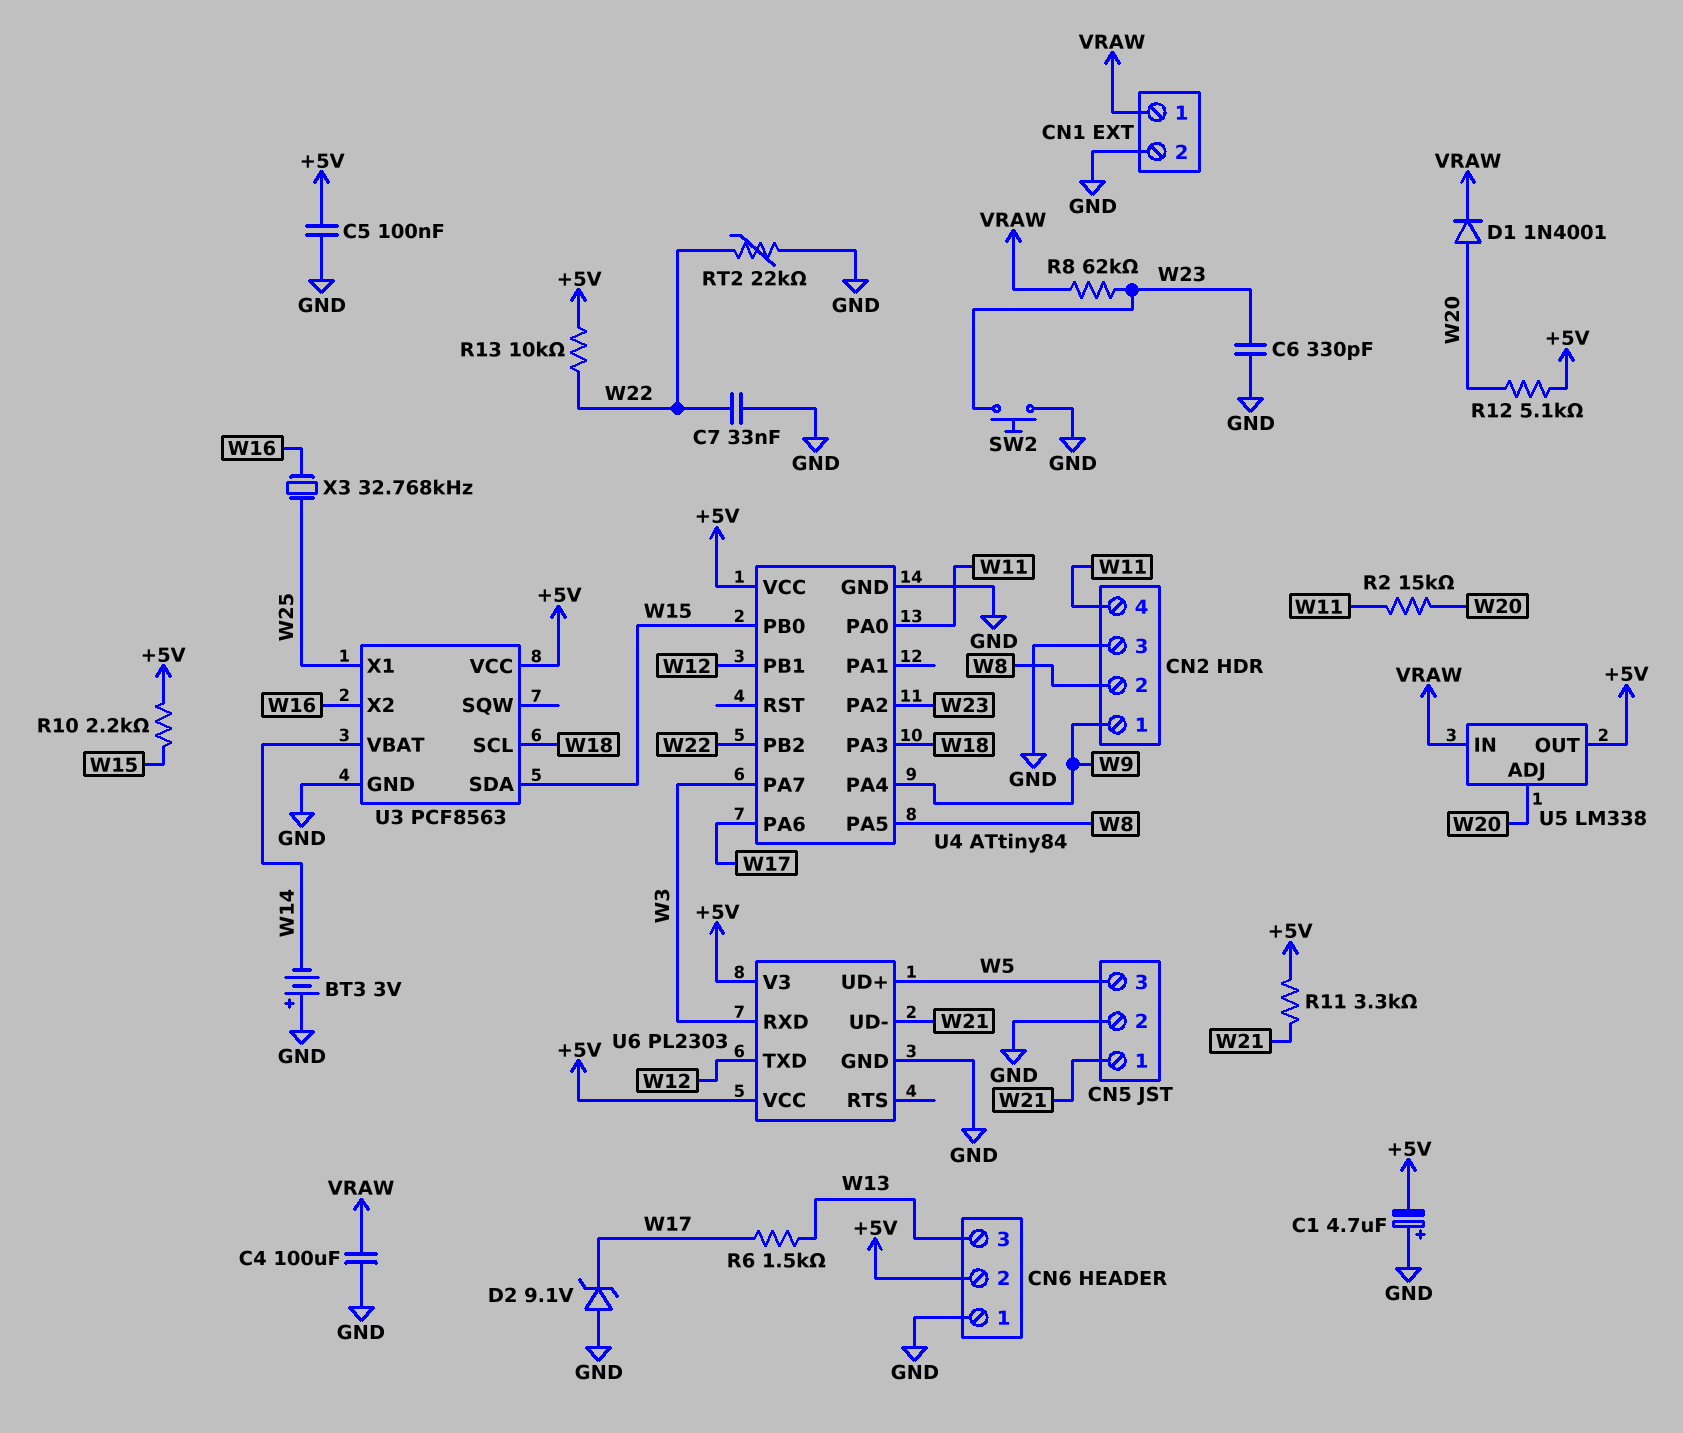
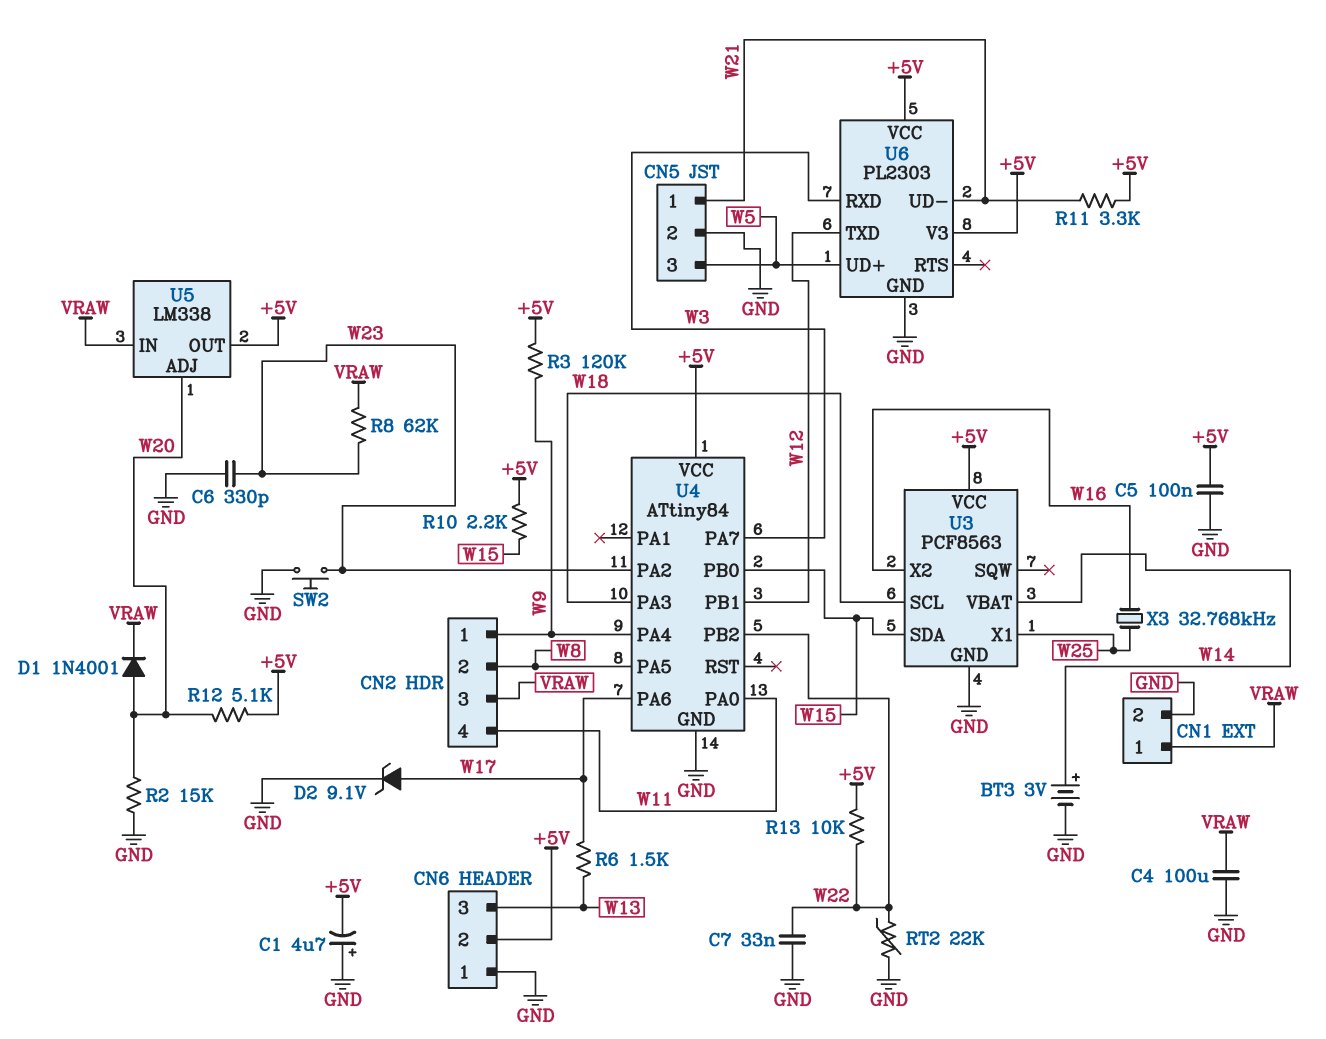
BT3: 3V (plus GND, minus W14) -> 3V (plus W14, minus GND)
CN2 pin 3: GND -> VRAW
D2: zener 9.1V (A GND, K W17) -> zener 9.1V (A W17, K GND)
R2: 15k (W11, W20) -> 15k (GND, W20)
R3: none -> 120k (+5V, W9)

